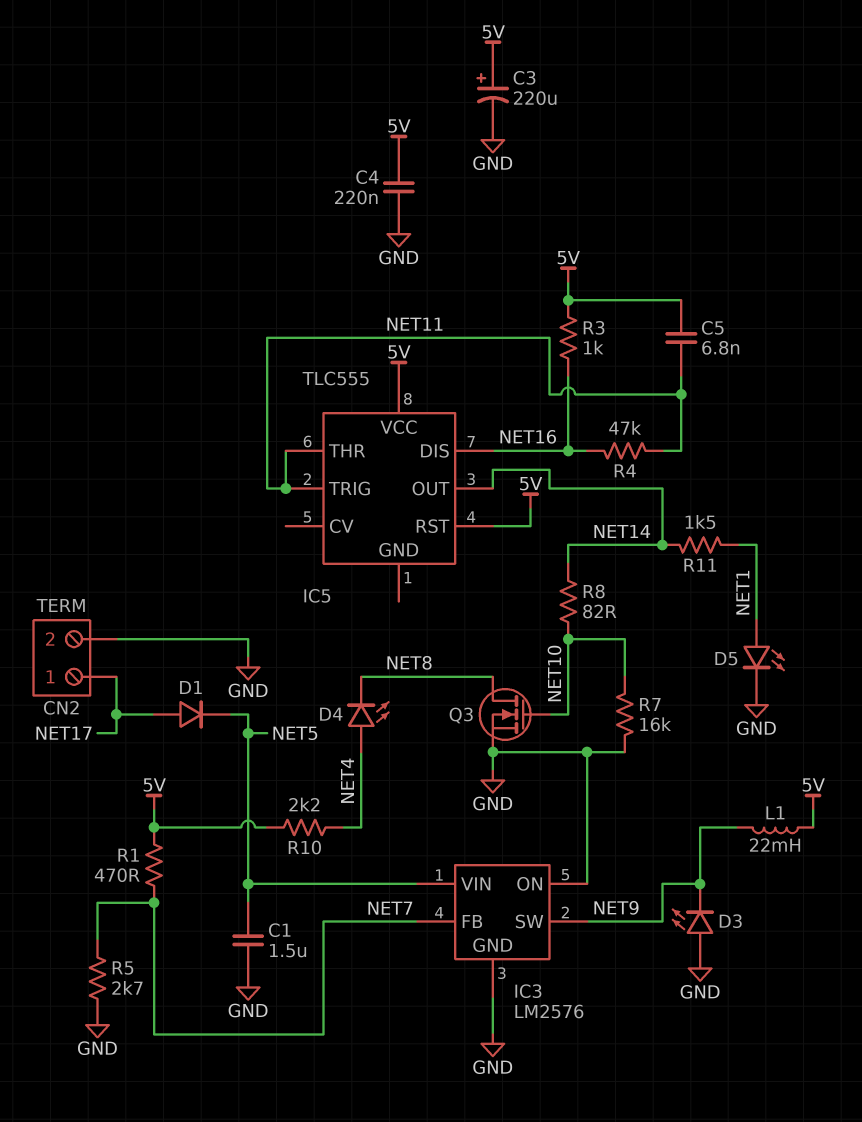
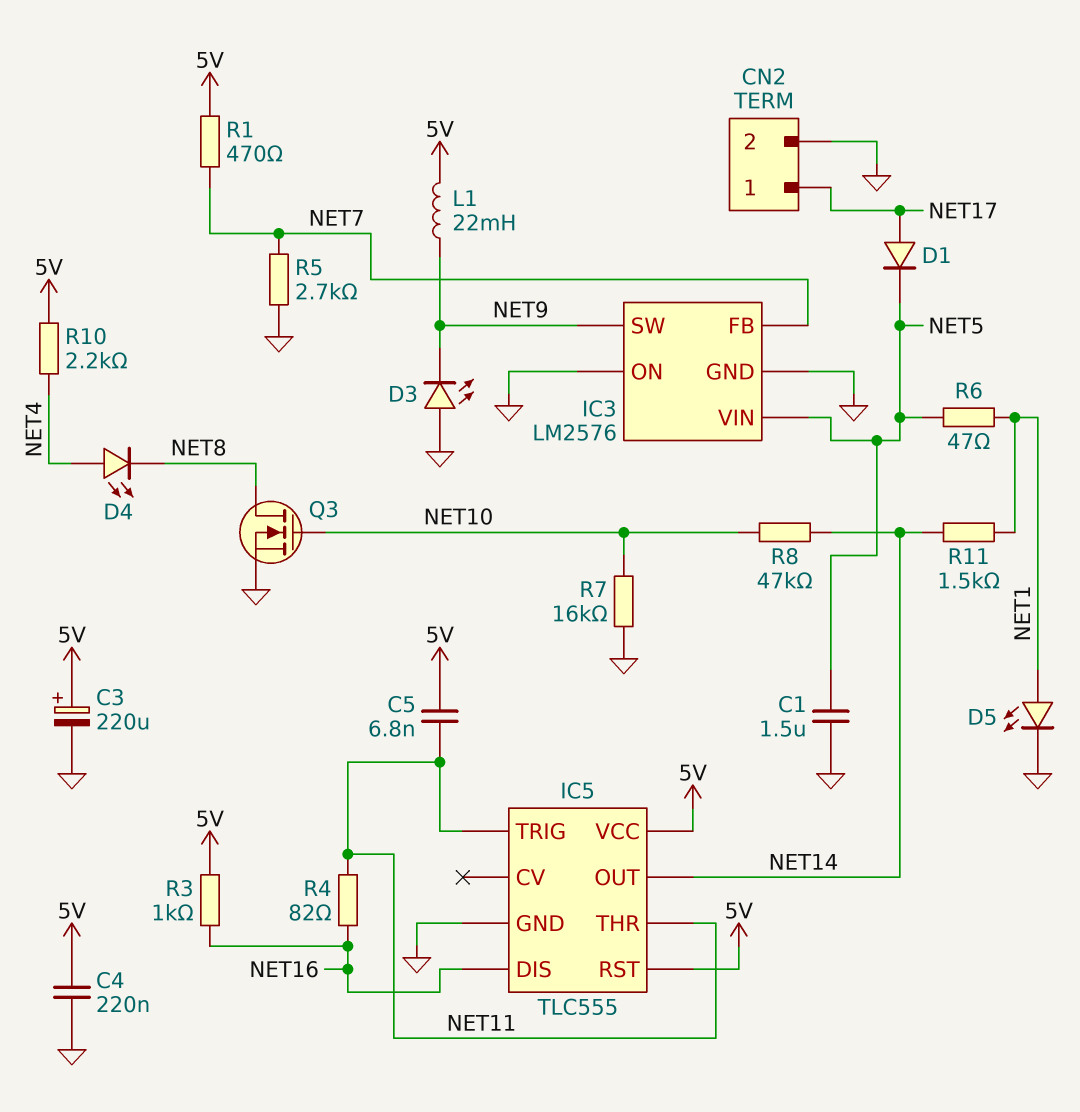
IC5 pin GND: none -> GND
R4: 47k (NET11, NET16) -> 82 (NET11, NET16)
R6: none -> 47 (NET1, NET5)
R8: 82 (NET10, NET14) -> 47k (NET10, NET14)

